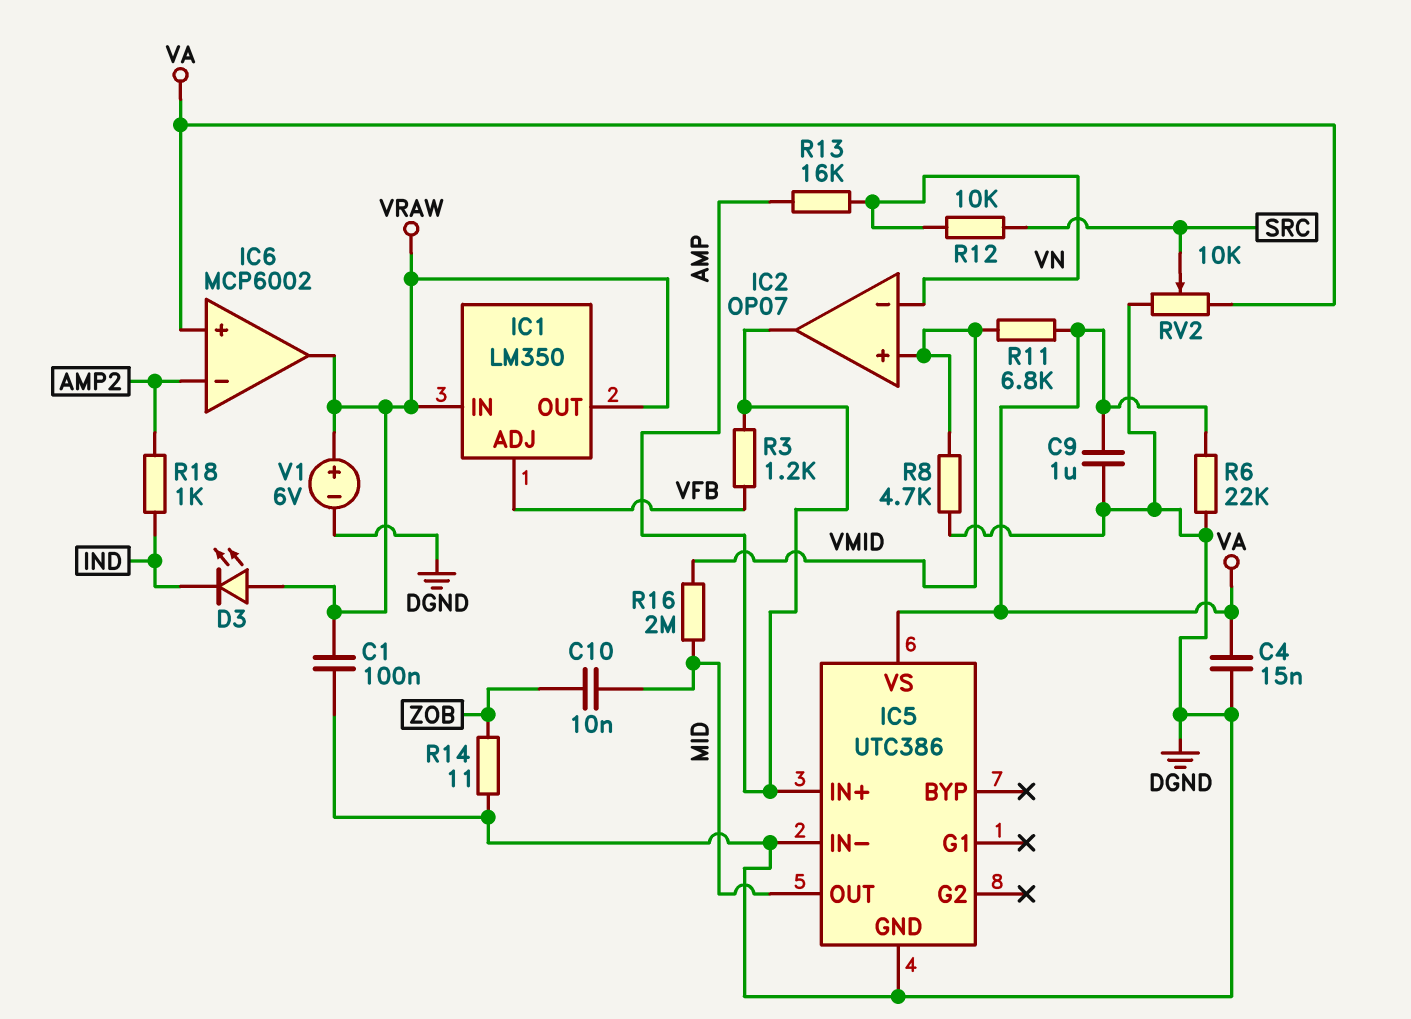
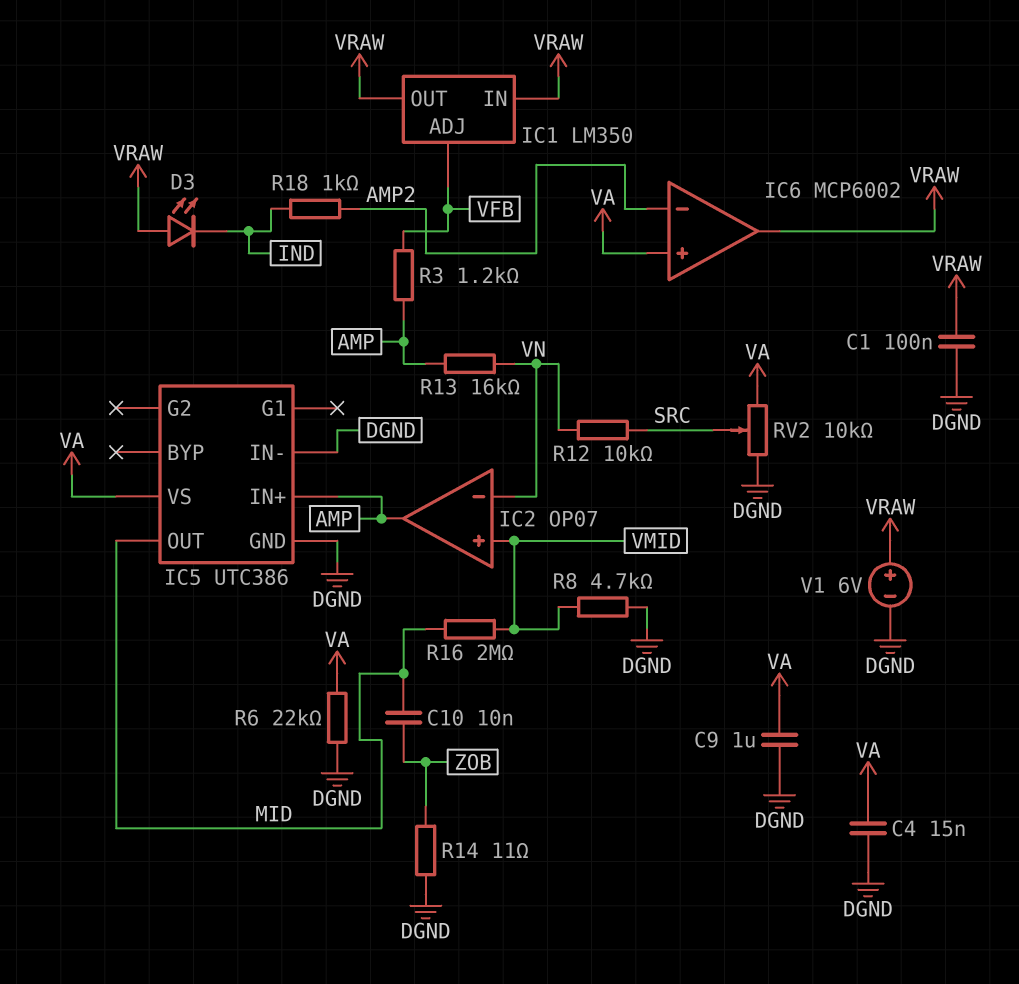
R11: 6.8k (VA, VMID) -> none

